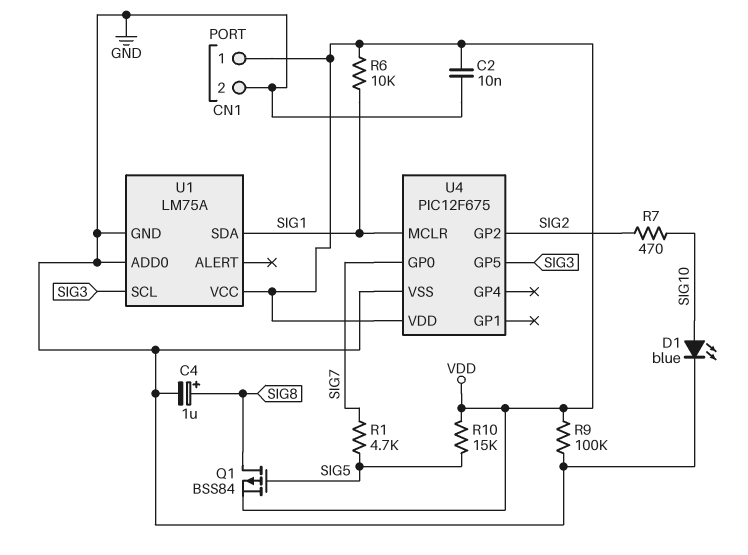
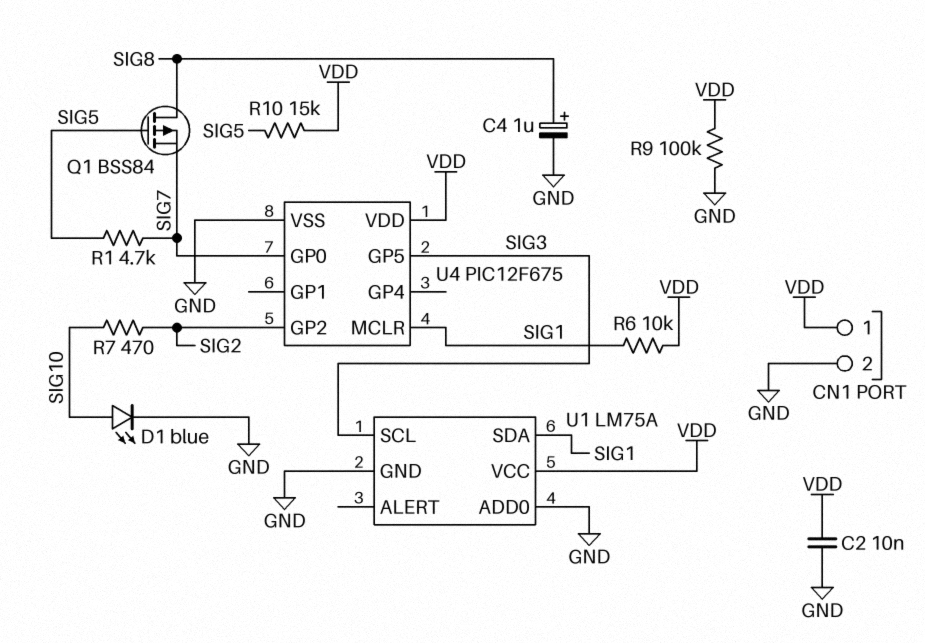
Q1: PMOS BSS84 (G SIG5, D SIG8, S VDD) -> PMOS BSS84 (G SIG5, D SIG8, S SIG7)

